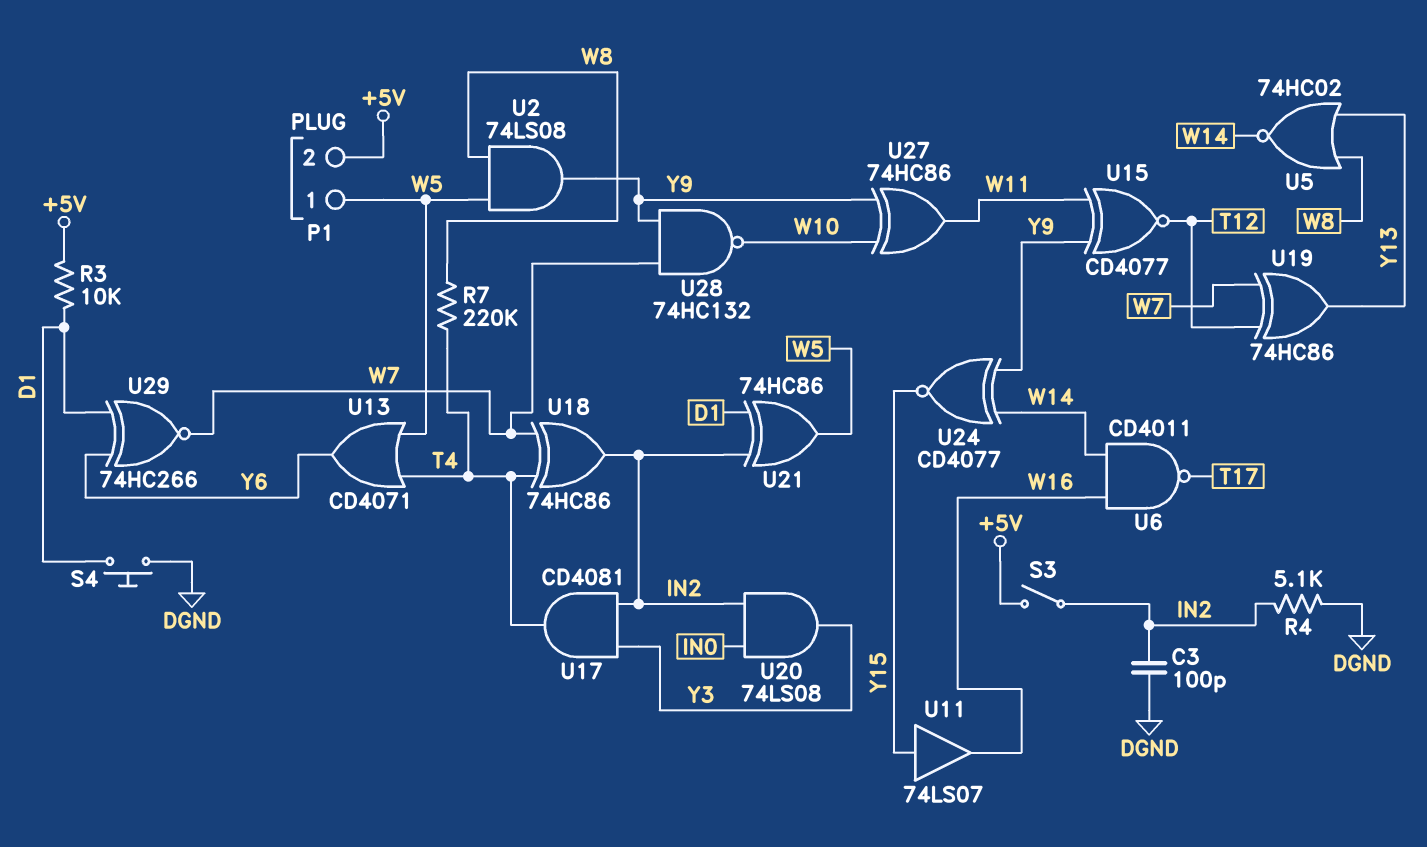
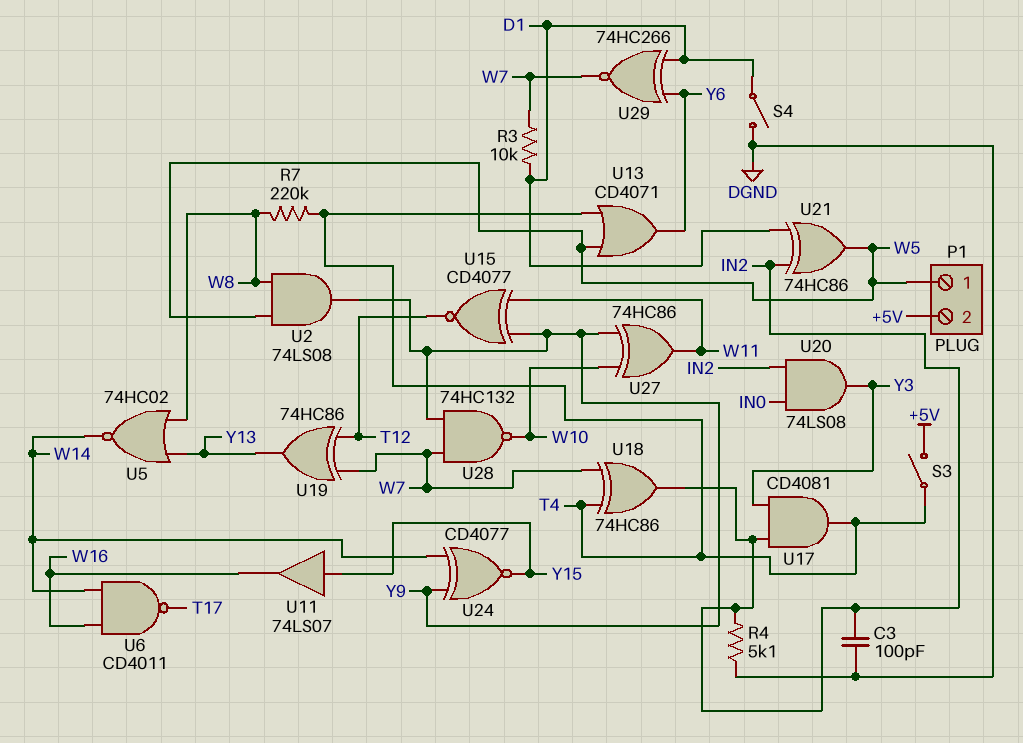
R3: 10k (+5V, D1) -> 10k (D1, W7)
S3: switch (+5V, IN2) -> switch (+5V, T4)
S4: button (D1, DGND) -> switch (D1, DGND)

